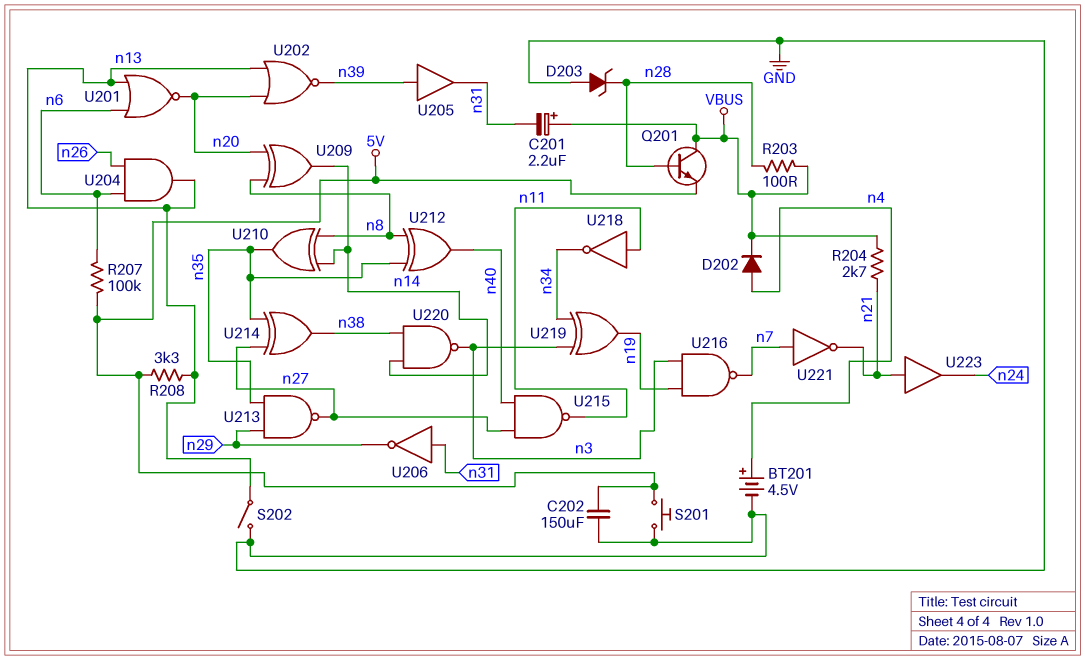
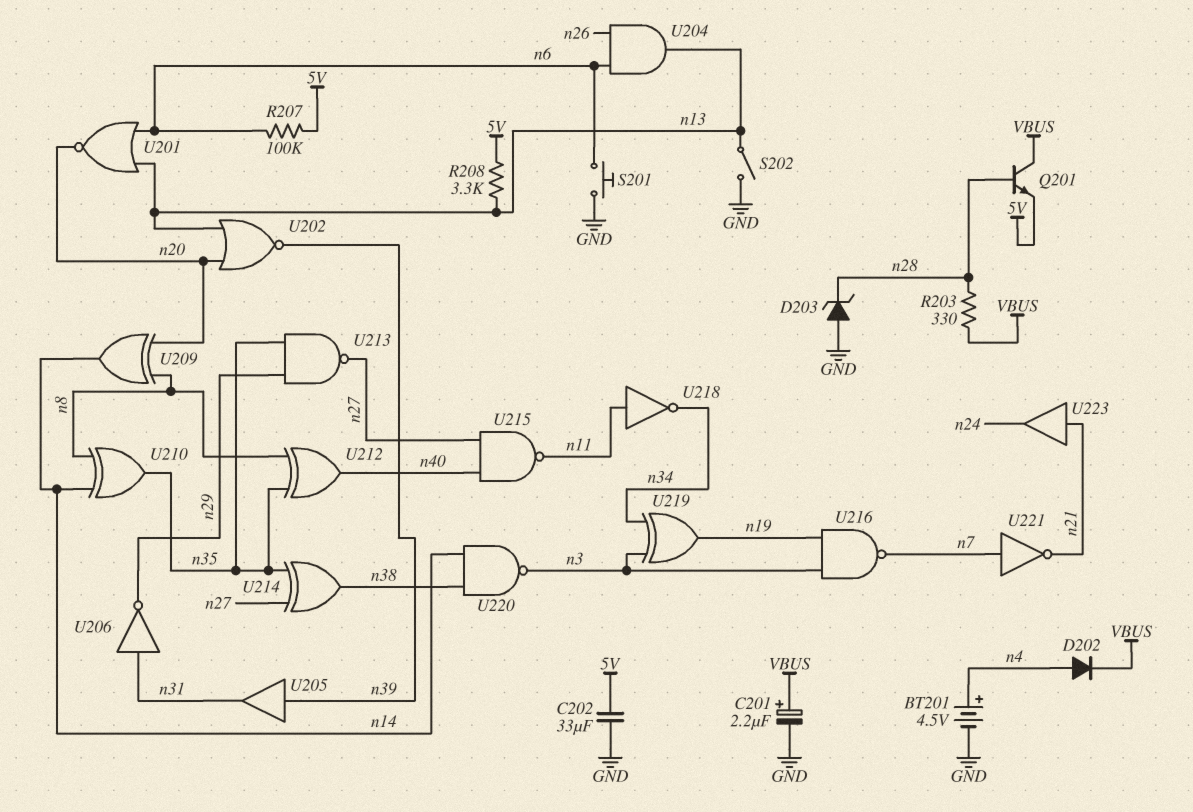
C201: 2.2uF (plus VBUS, minus n31) -> 2.2uF (plus VBUS, minus GND)
C202: 150uF (5V, GND) -> 33uF (5V, GND)
R203: 100 (VBUS, n28) -> 330 (VBUS, n28)
R204: 2.7k (VBUS, n21) -> none
S201: button (5V, GND) -> button (GND, n6)

